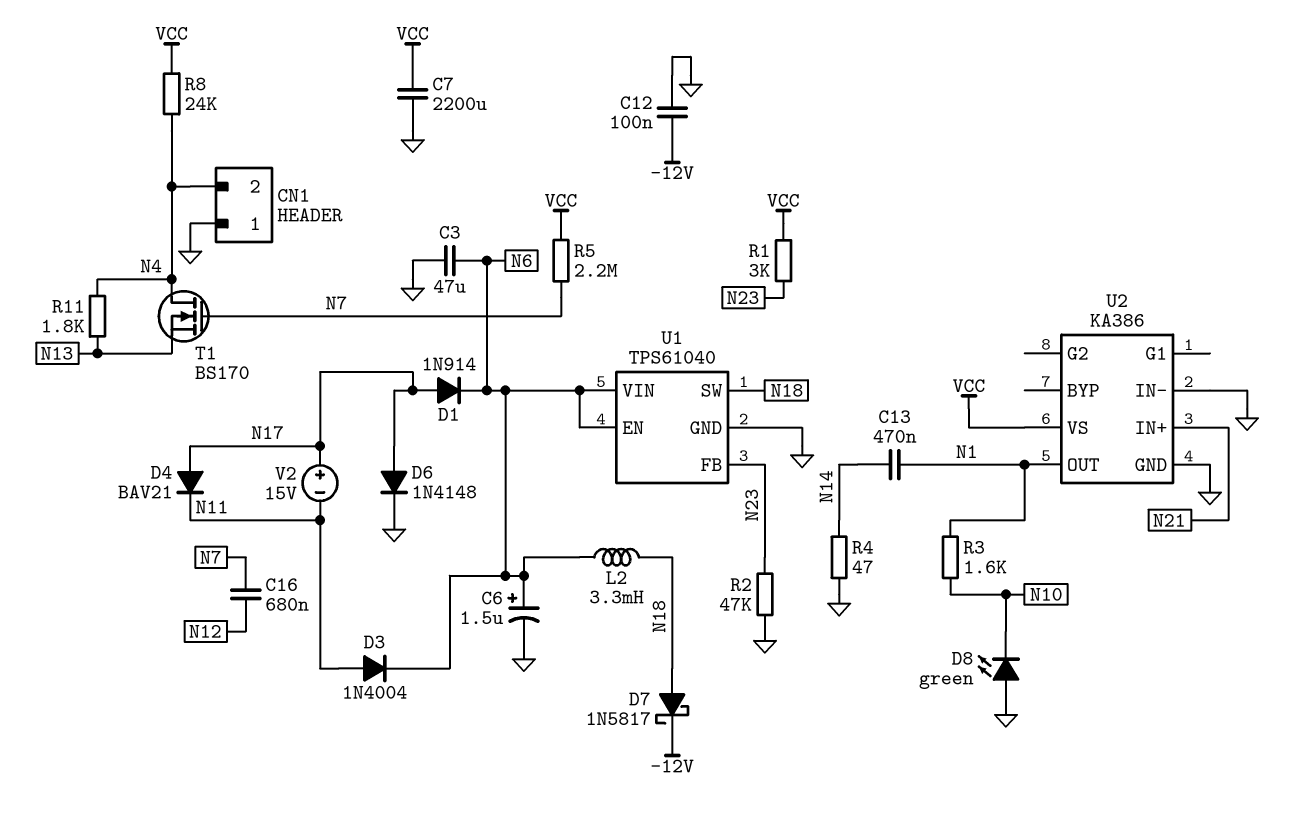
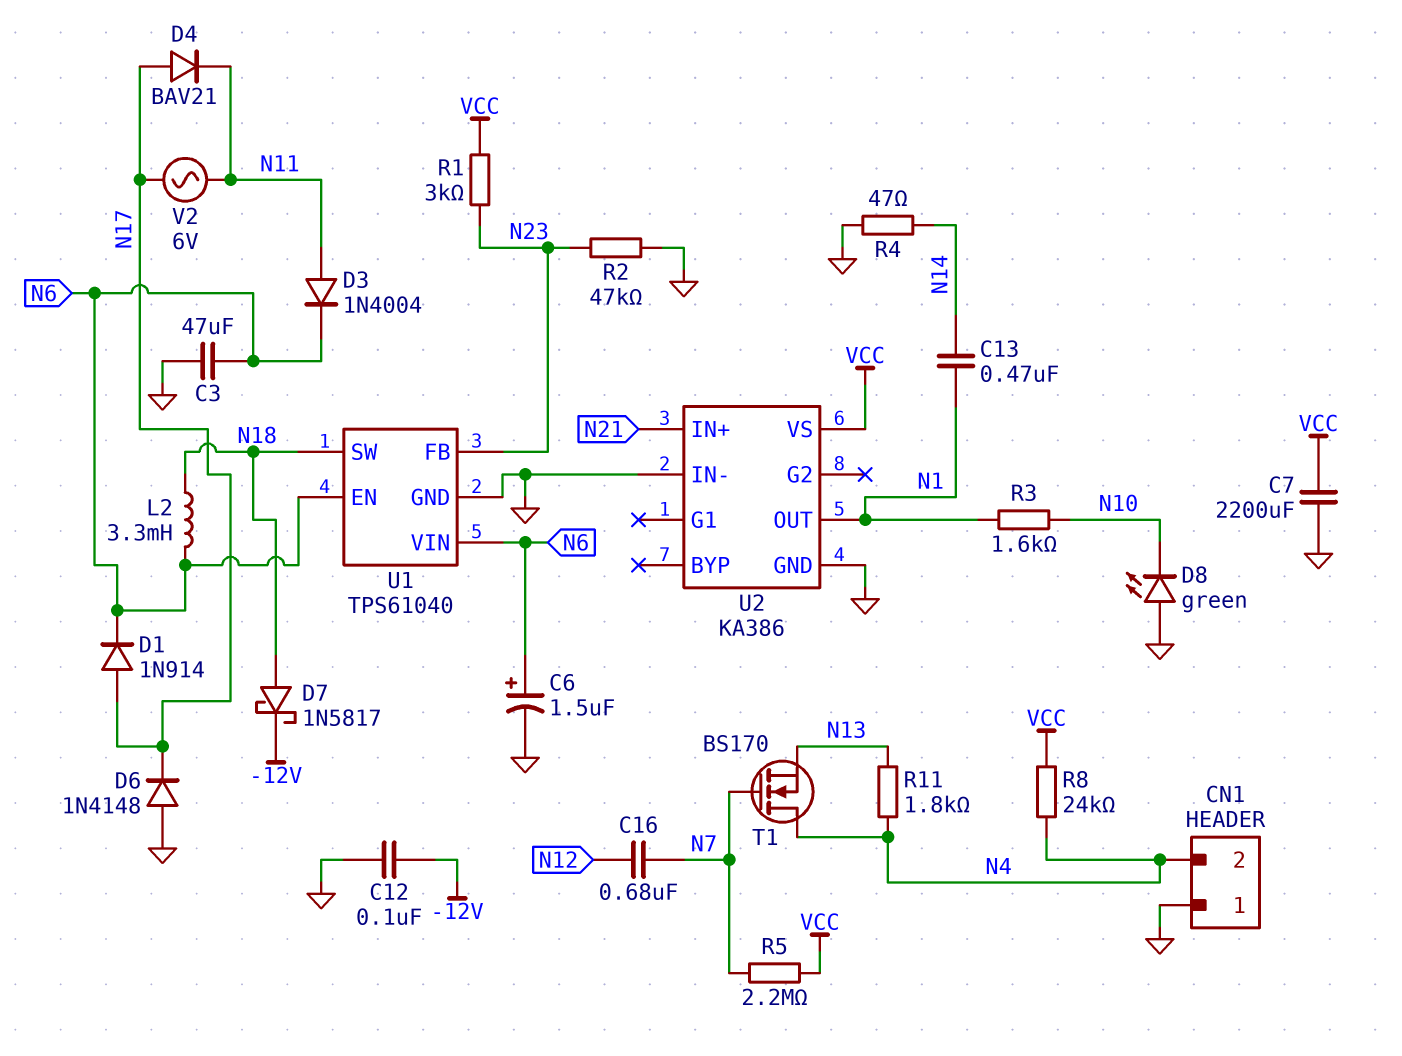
D6: diode 1N4148 (A N17, K GND) -> diode 1N4148 (A GND, K N17)
V2: 15V (plus N17, minus N11) -> AC 6V (N11, N17)

